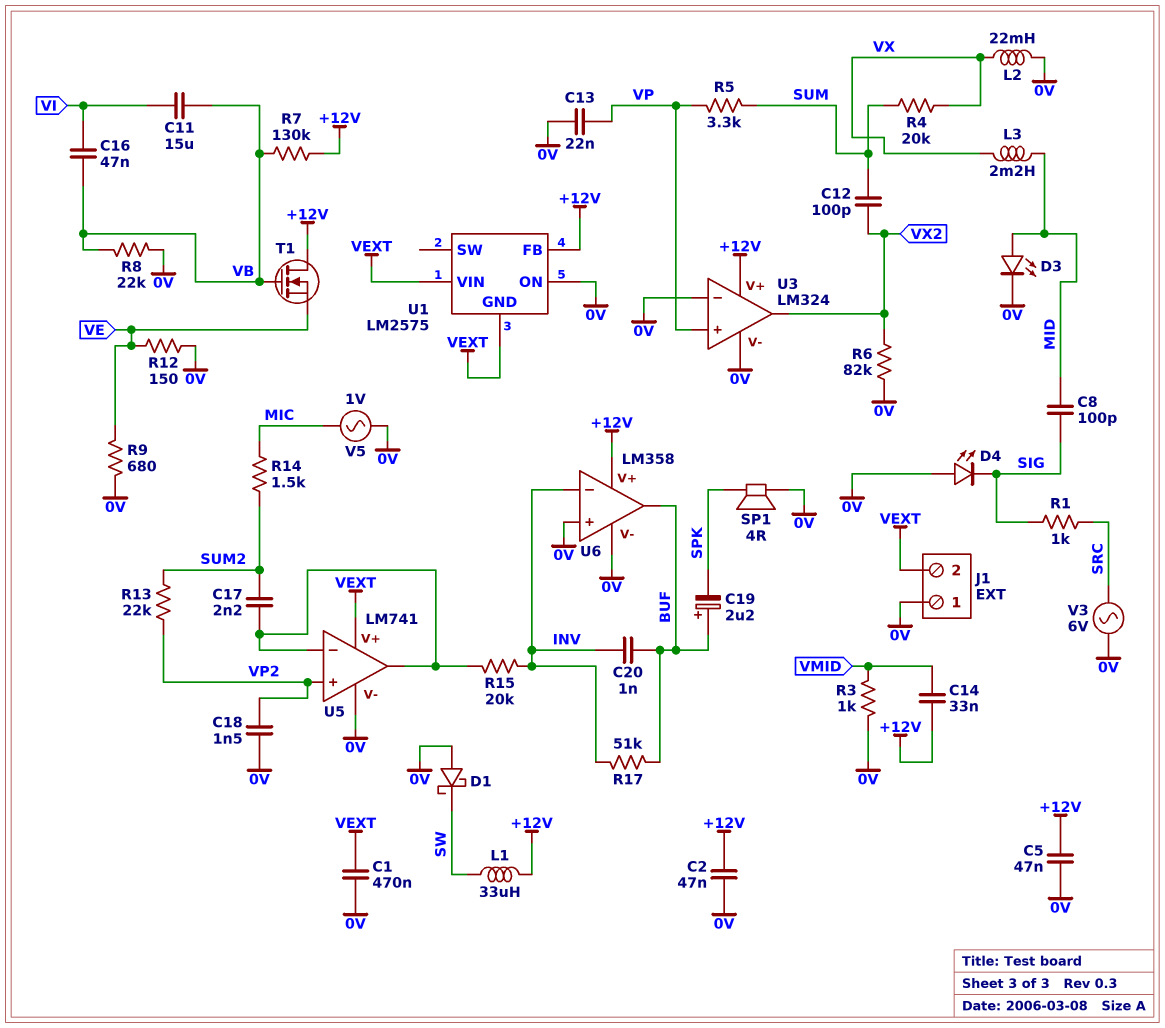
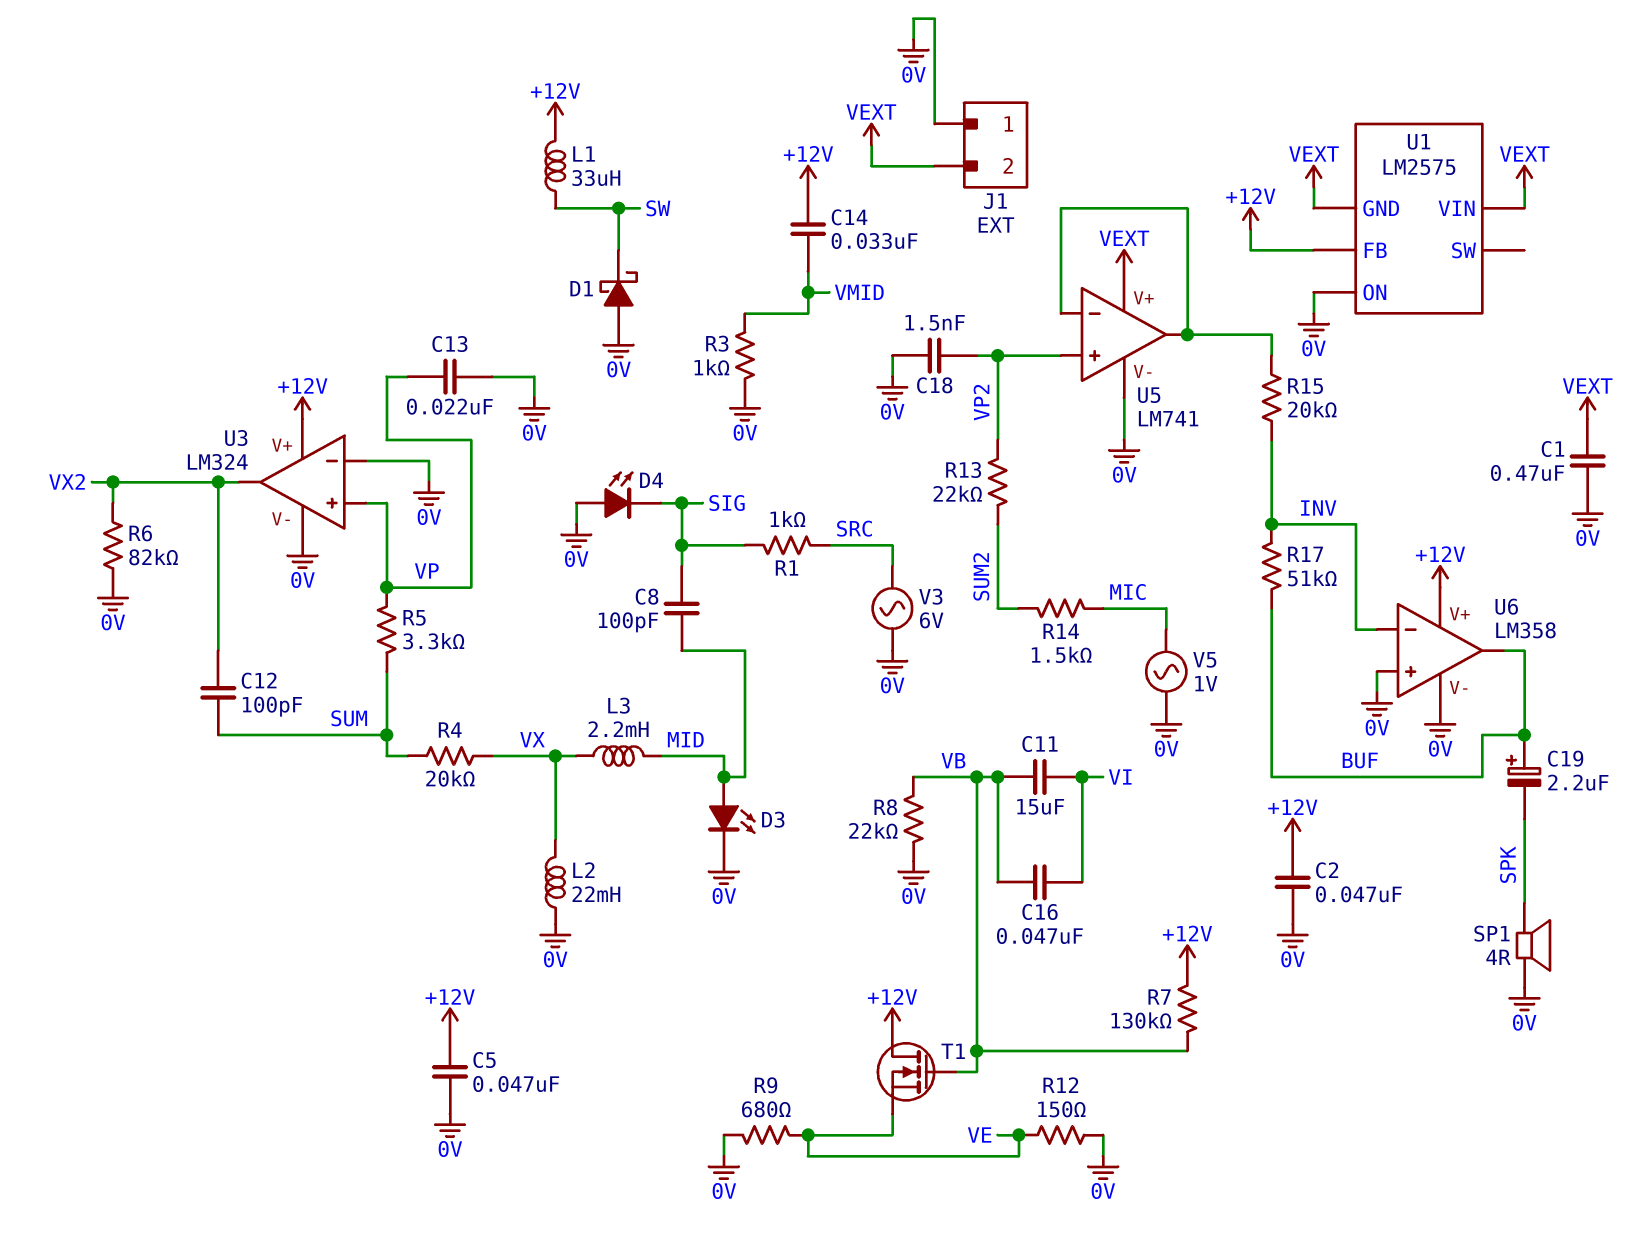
C17: 2.2nF (SUM2, U5/in-) -> none
C20: 1nF (BUF, INV) -> none

